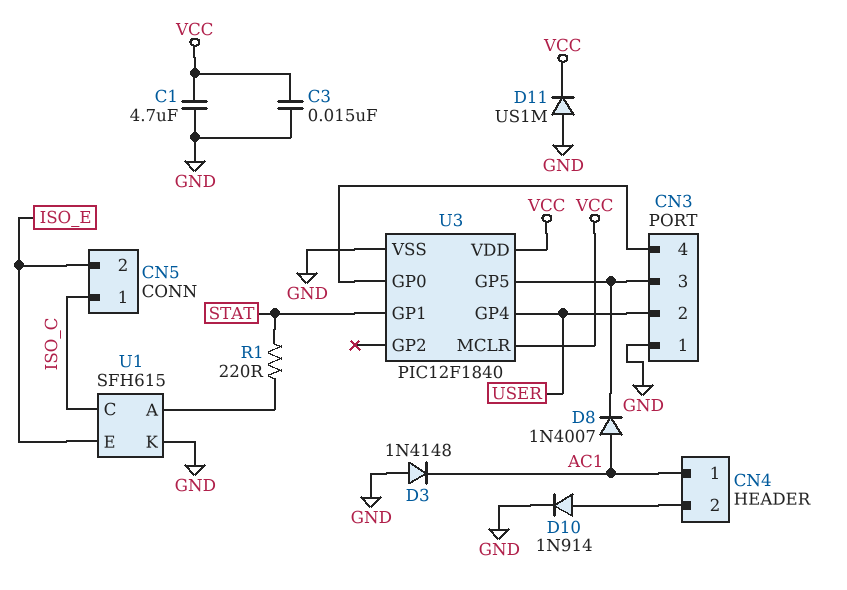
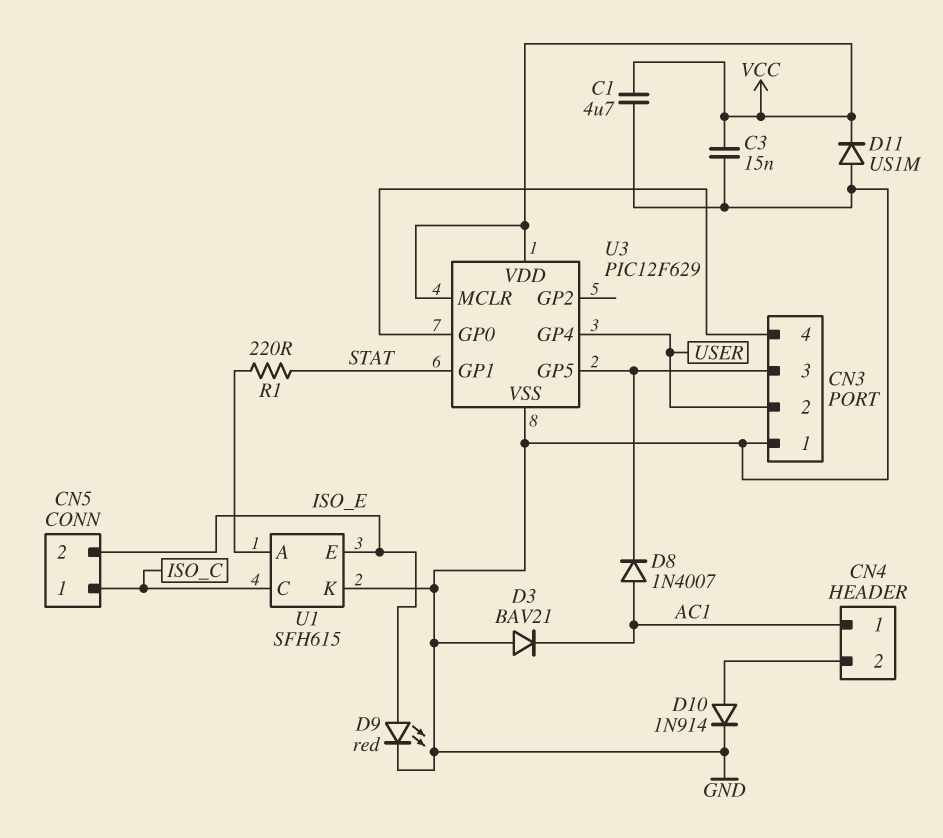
D3: diode 1N4148 (A GND, K AC1) -> diode BAV21 (A GND, K AC1)
D9: none -> LED red (A ISO_E, K GND)
U3: PIC12F1840 -> PIC12F629

